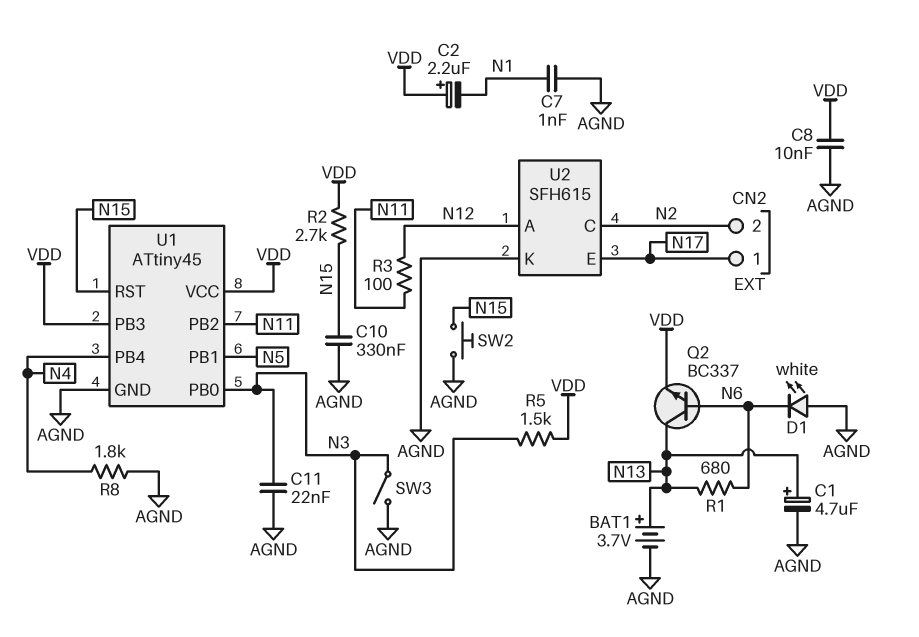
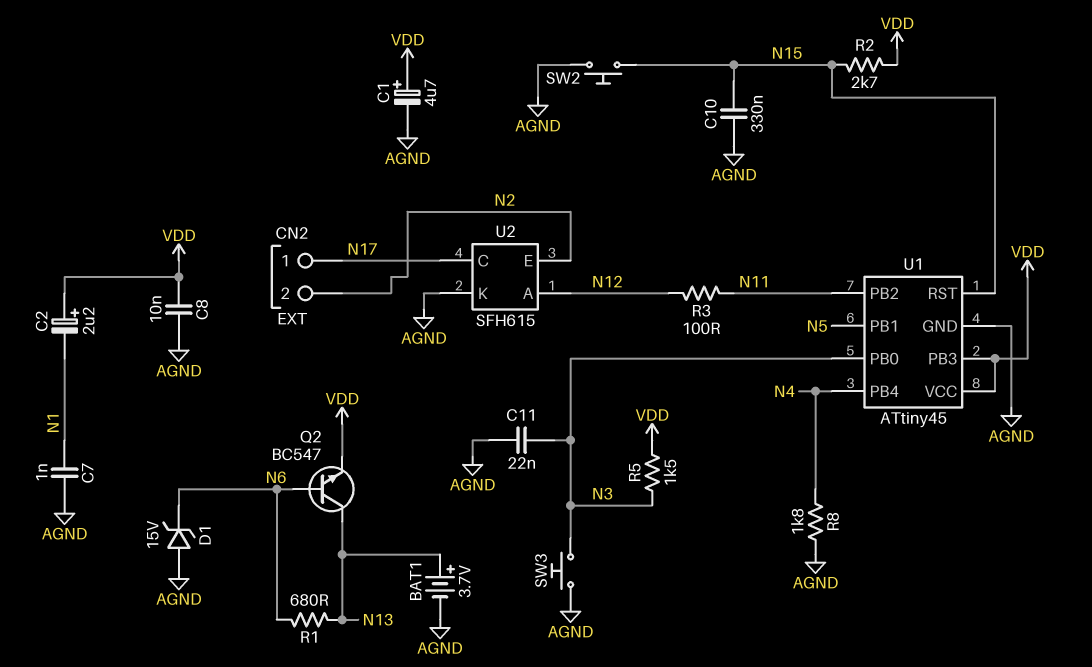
C1: 4.7uF (plus N13, minus AGND) -> 4.7uF (plus VDD, minus AGND)
D1: LED white (A AGND, K N6) -> zener 15V (A AGND, K N6)
Q2: NPN BC337 (B N6, C N13, E VDD) -> NPN BC547 (B N6, C N13, E VDD)
SW3: switch (AGND, N3) -> button (AGND, N3)
U2 pin C: N2 -> N17
U2 pin E: N17 -> N2

